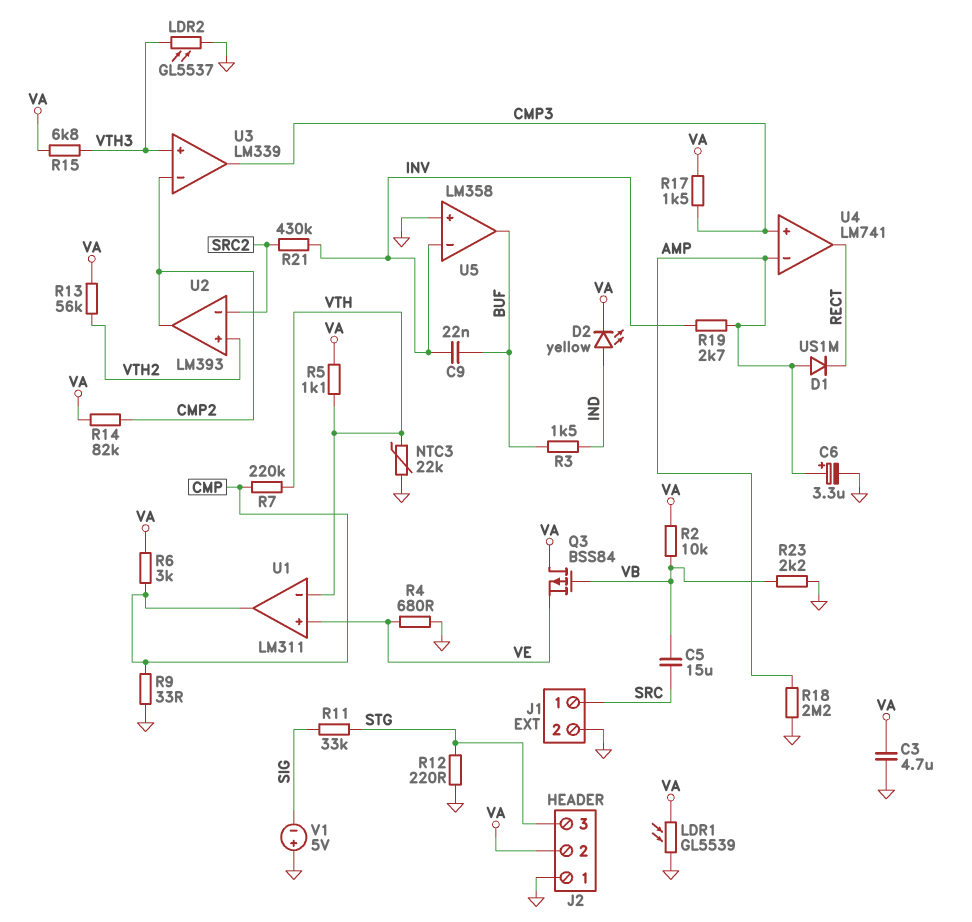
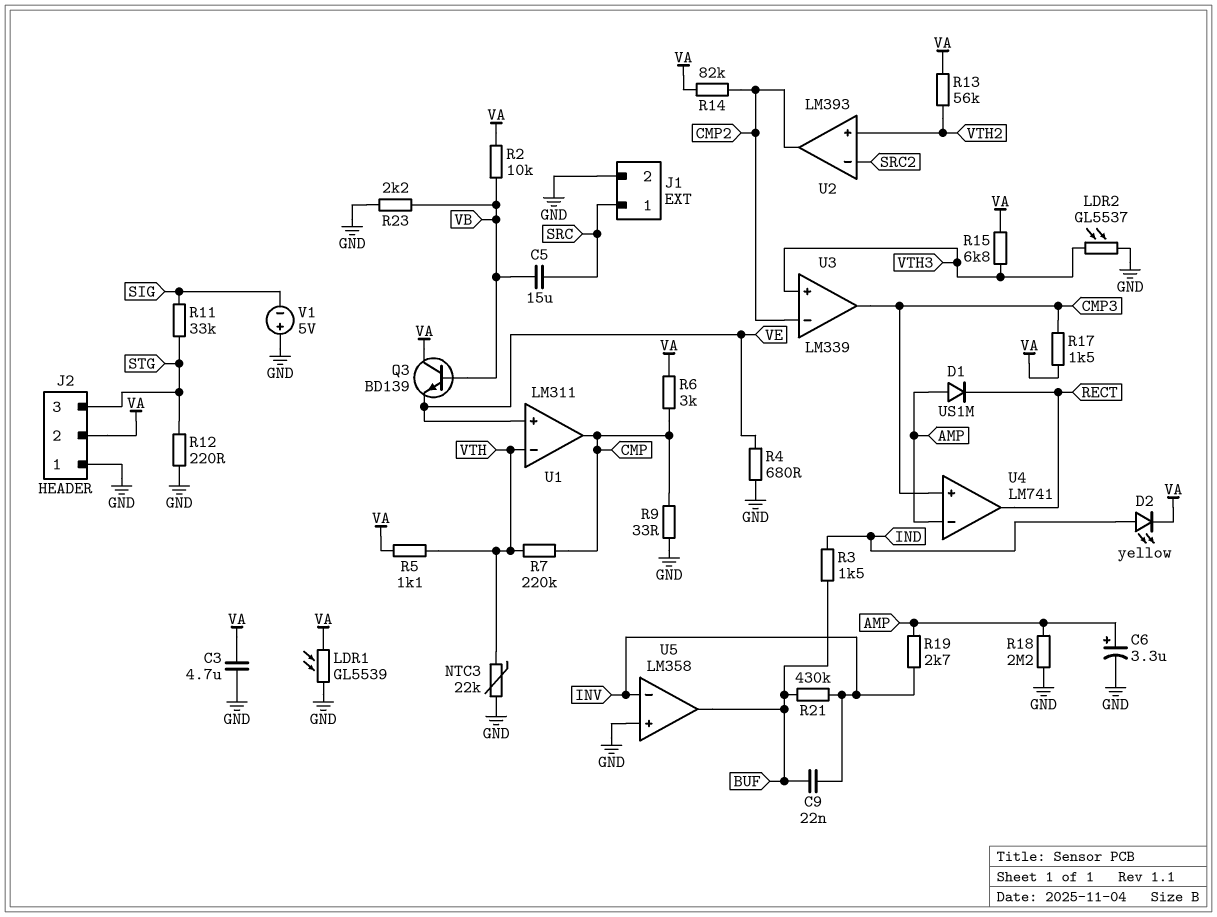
Q3: PMOS BSS84 (G VB, D VA, S VE) -> NPN BD139 (B VB, C VA, E VE)
R21: 430k (INV, SRC2) -> 430k (BUF, INV)

